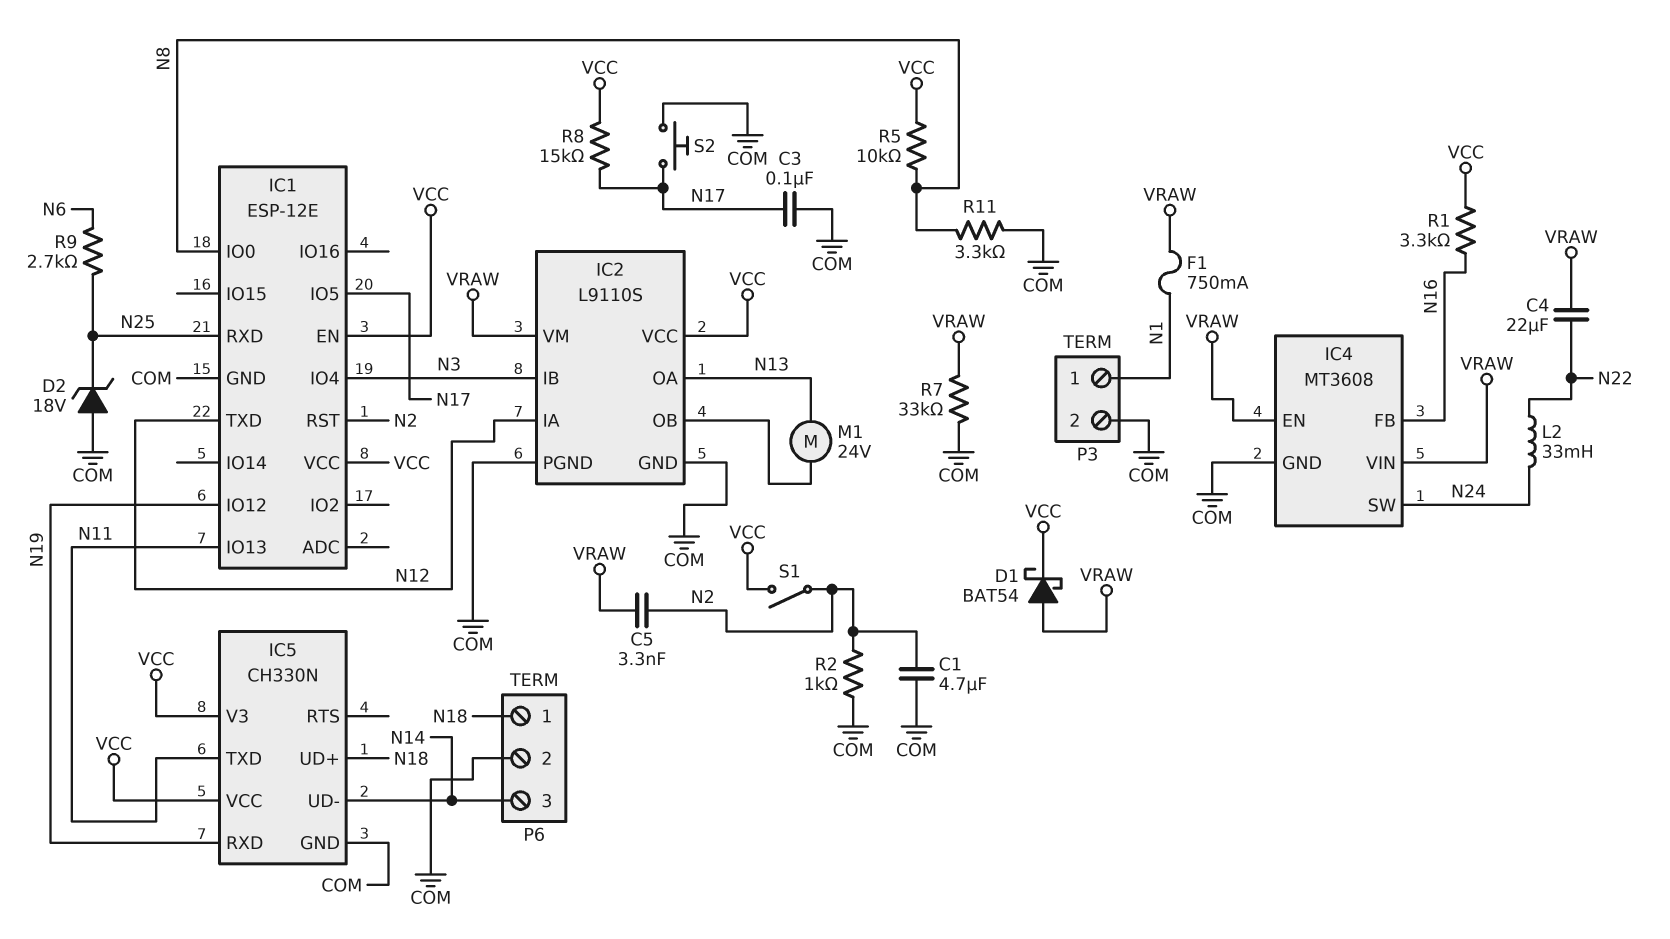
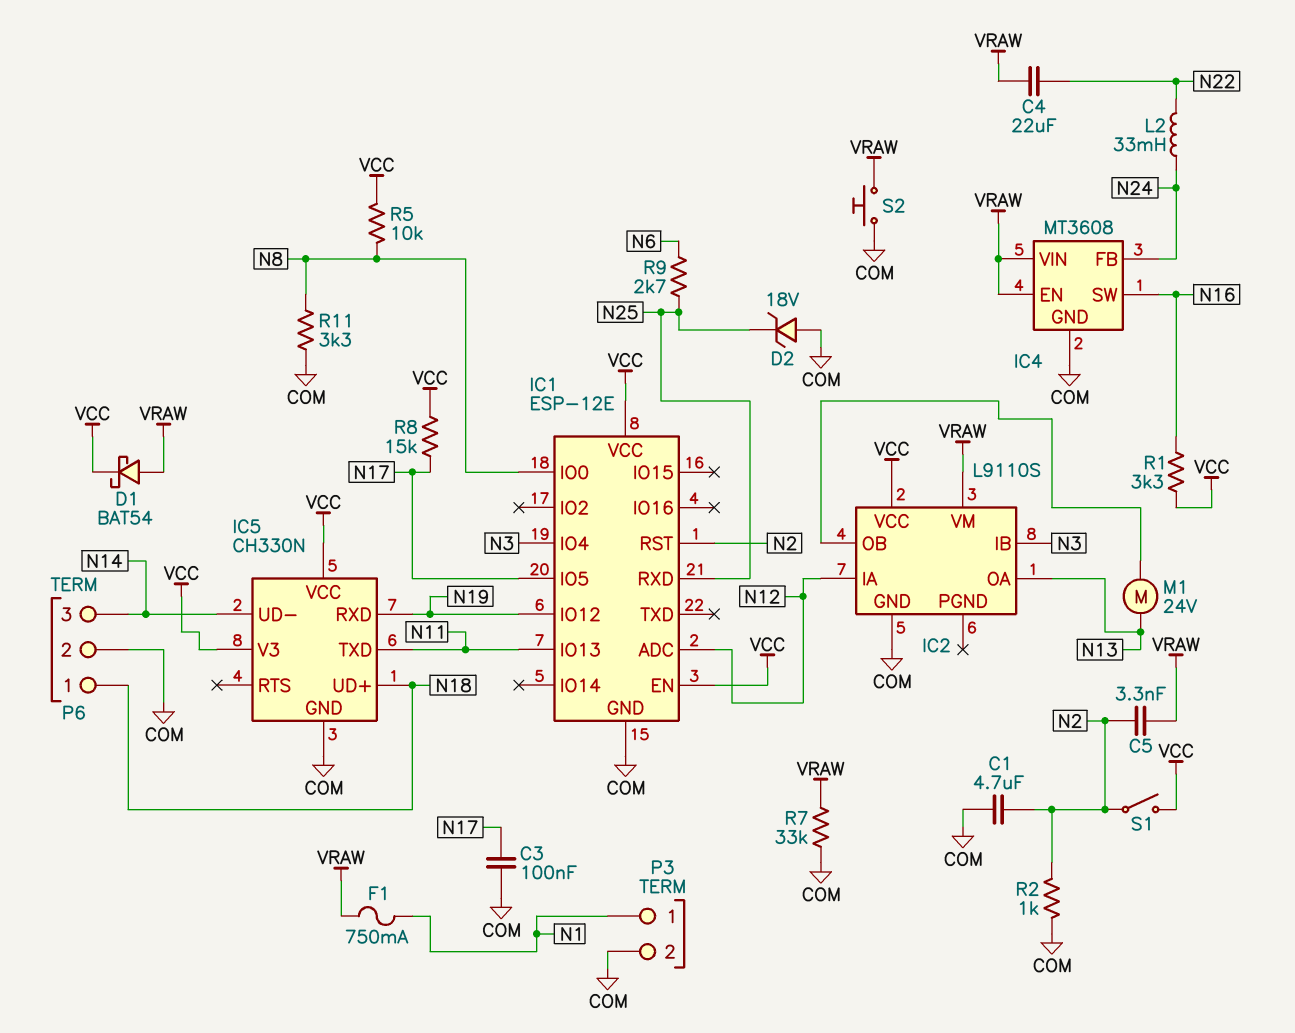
IC1 pin ADC: none -> N12
IC1 pin TXD: N12 -> none
IC2 pin PGND: COM -> none
IC4 pin FB: N16 -> N24
IC4 pin SW: N24 -> N16
S2: button (COM, N17) -> button (COM, VRAW)

